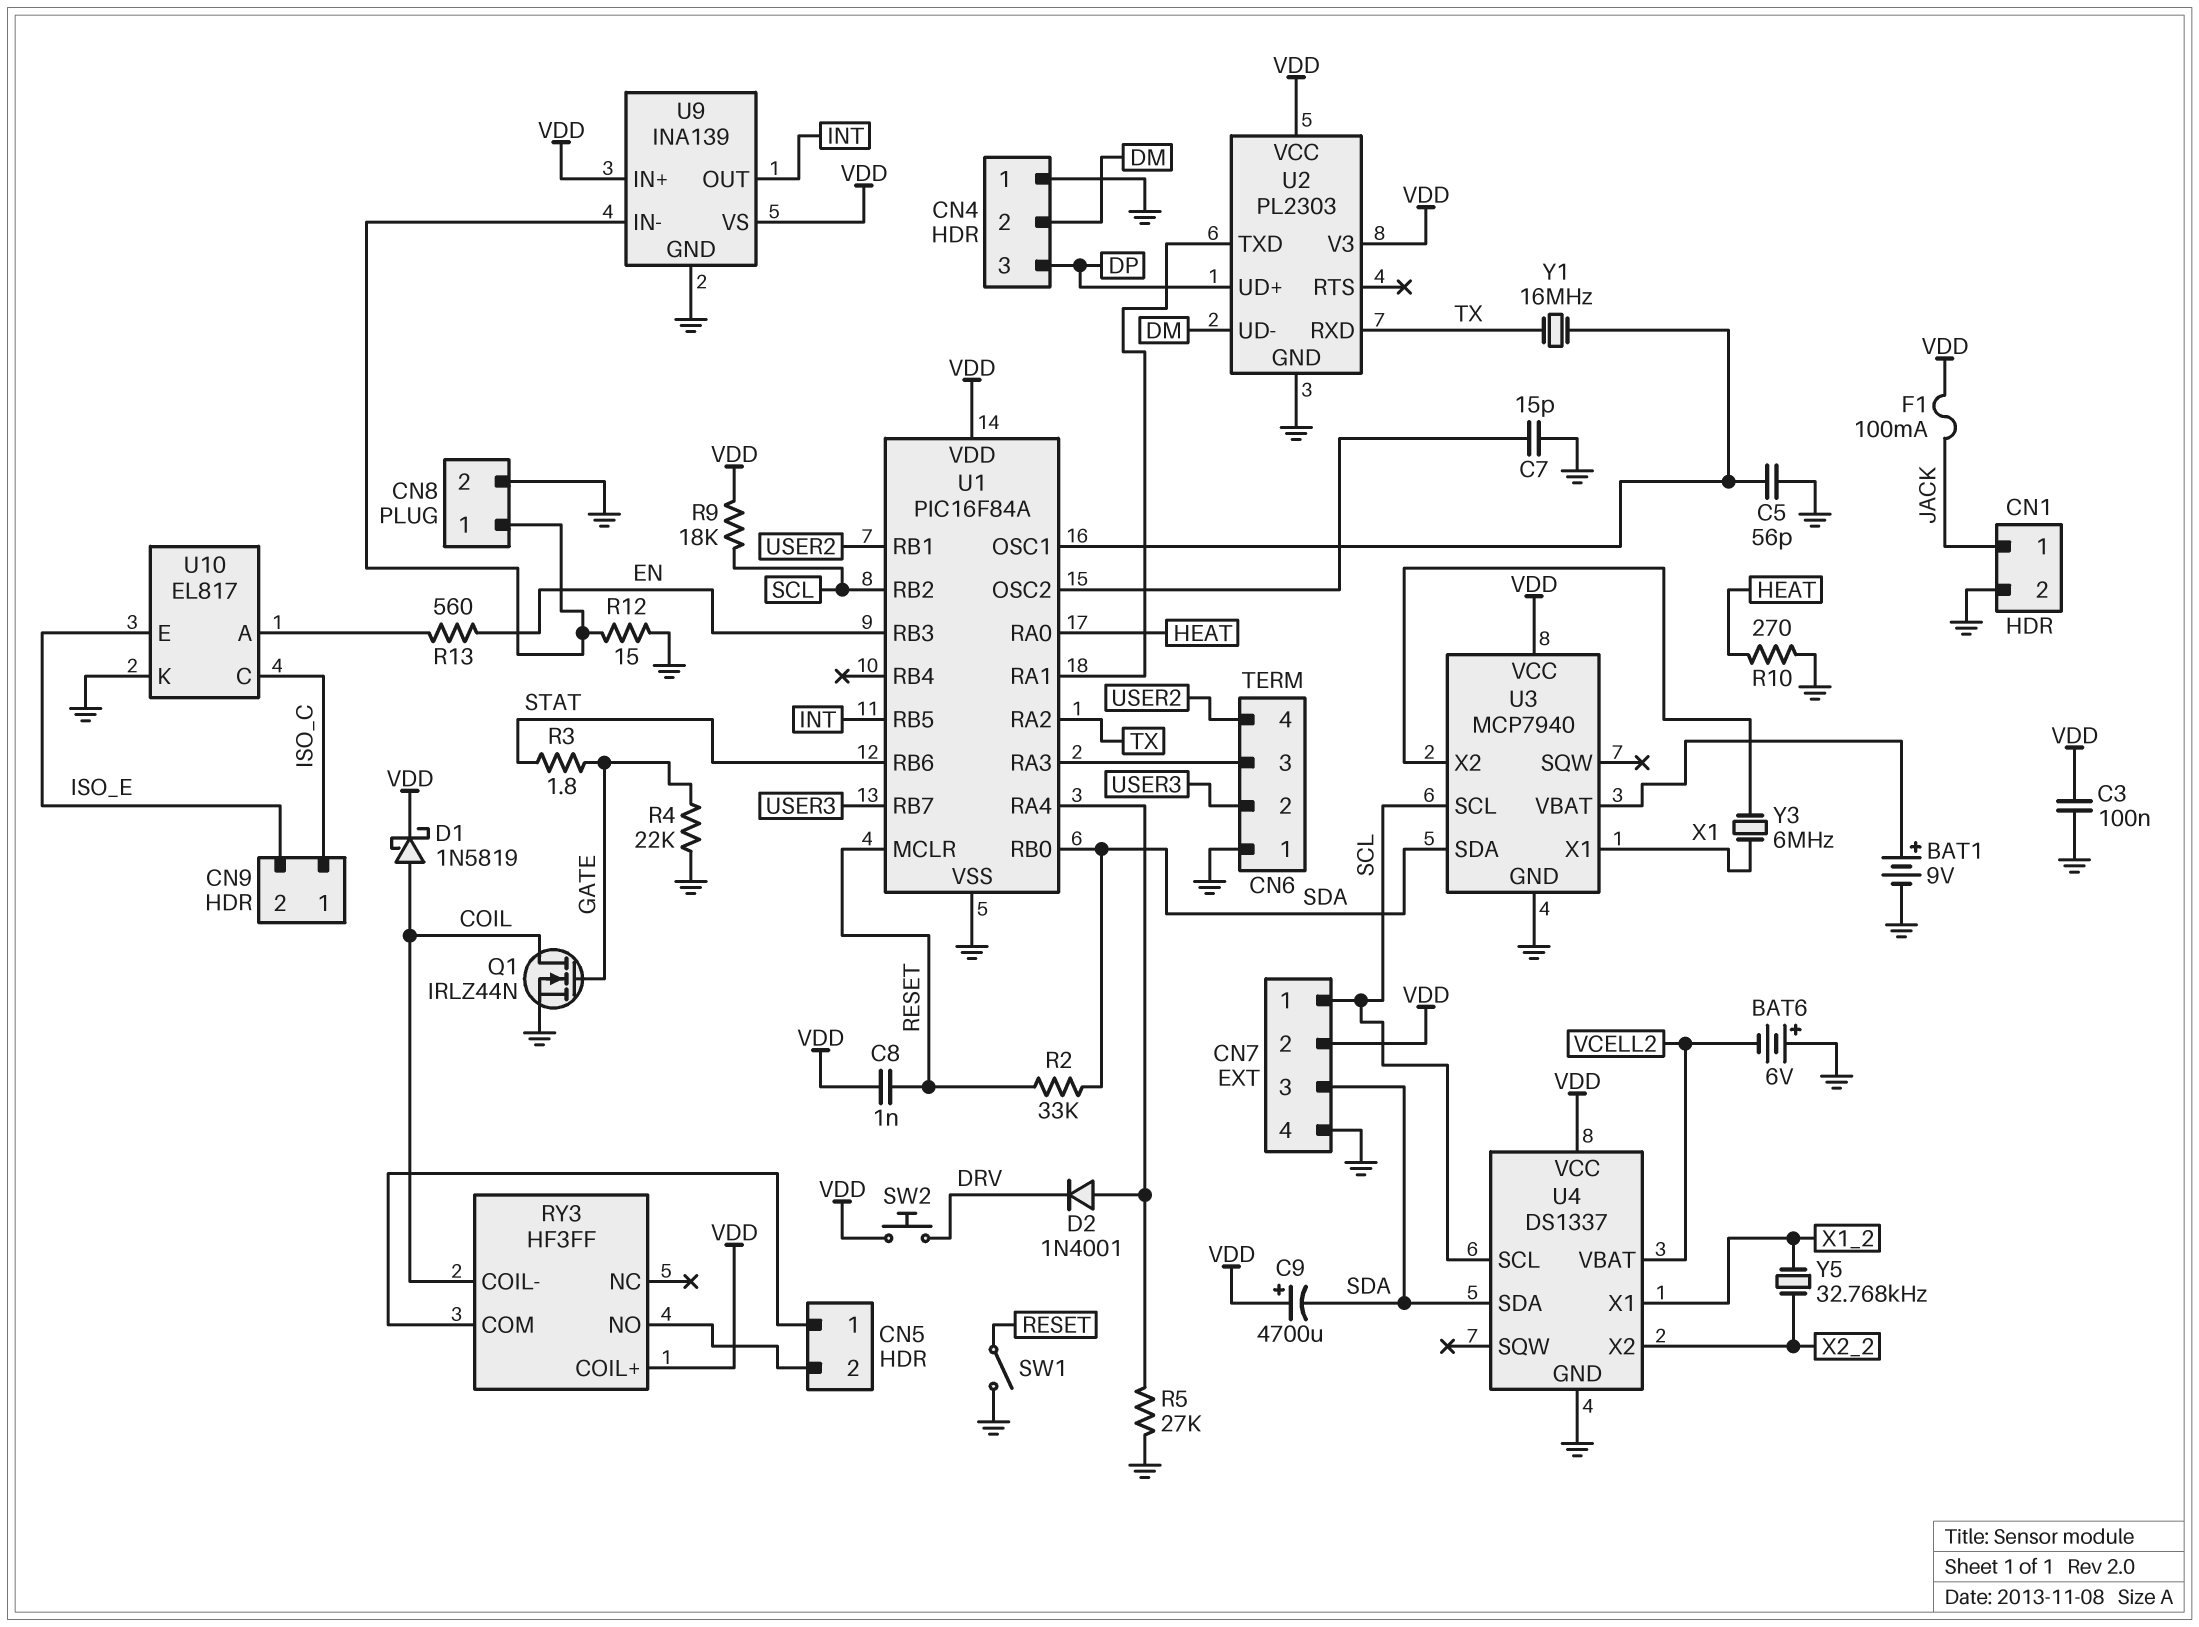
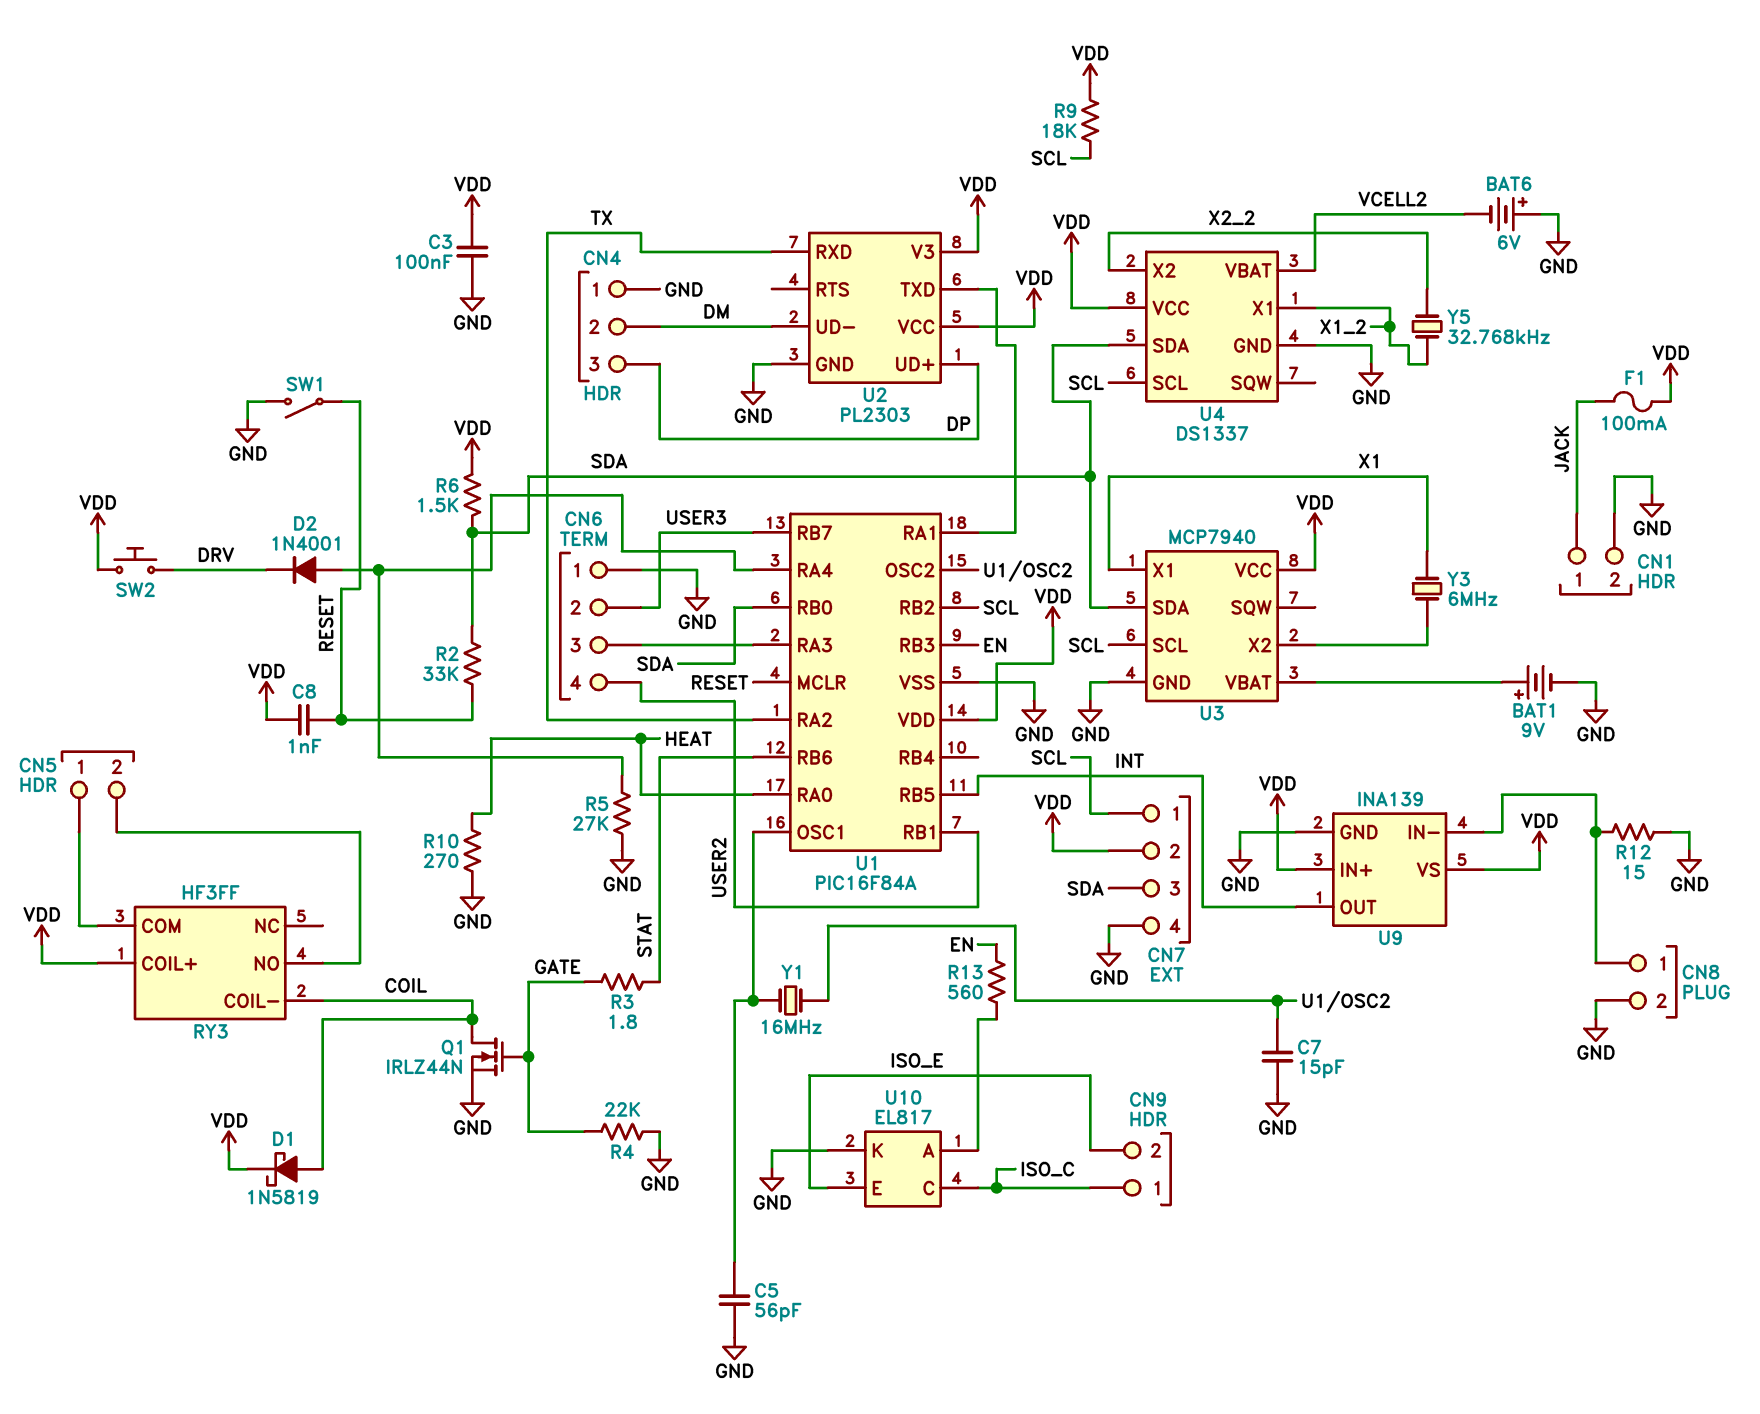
C9: 4700uF (plus VDD, minus SDA) -> none
R6: none -> 1.5k (SDA, VDD)
Y1: 16MHz (TX, U1/OSC1) -> 16MHz (U1/OSC1, U1/OSC2)

